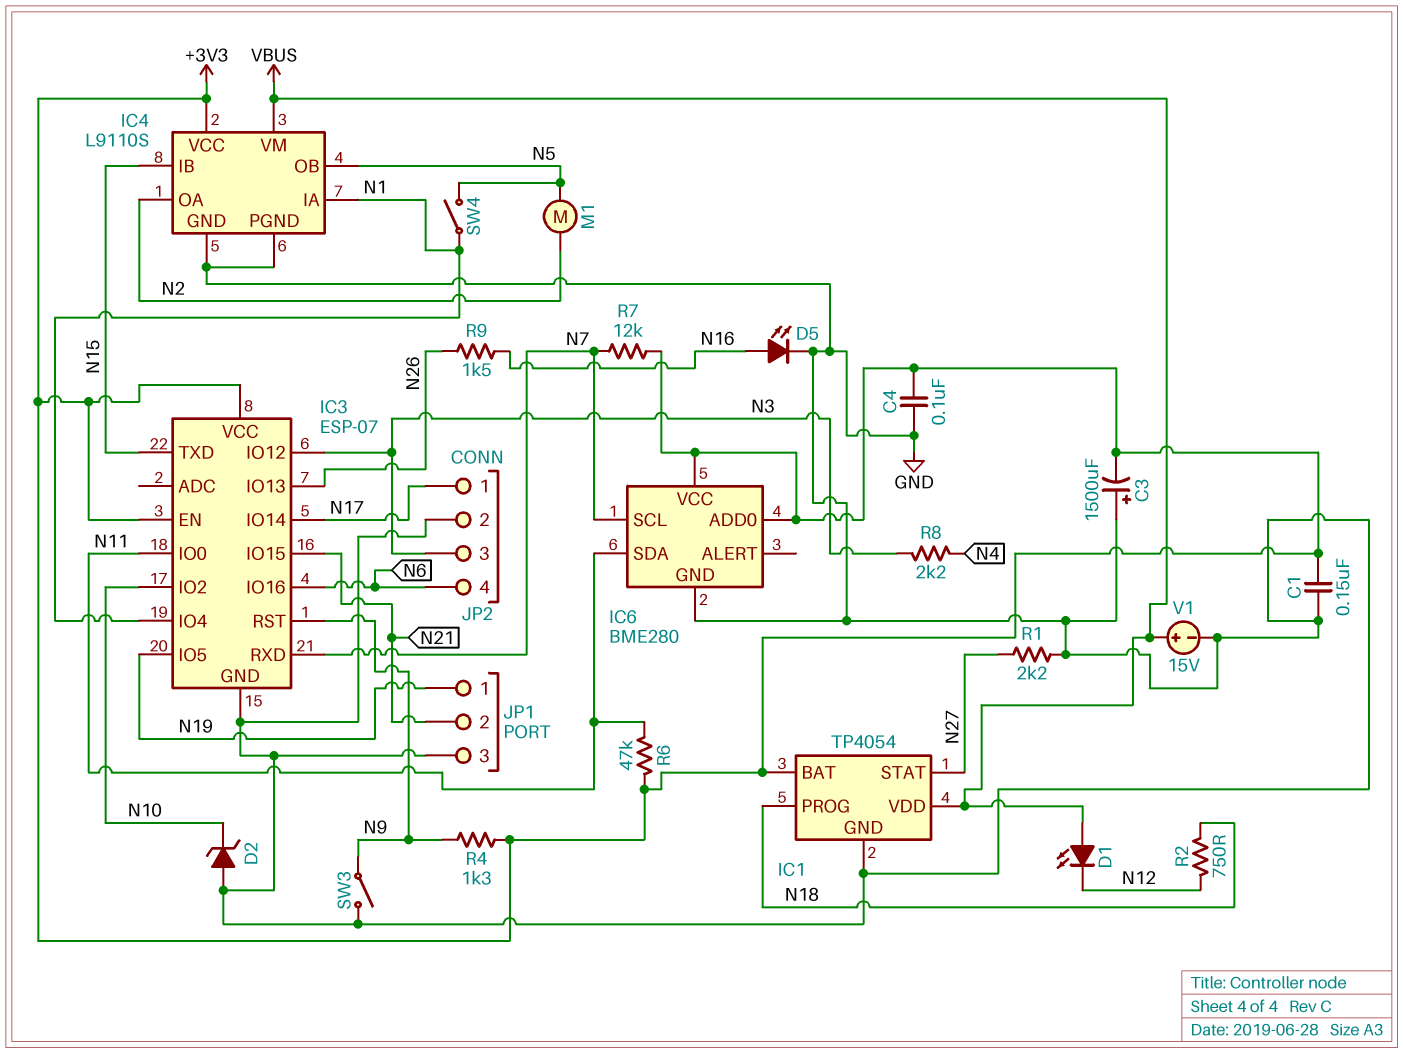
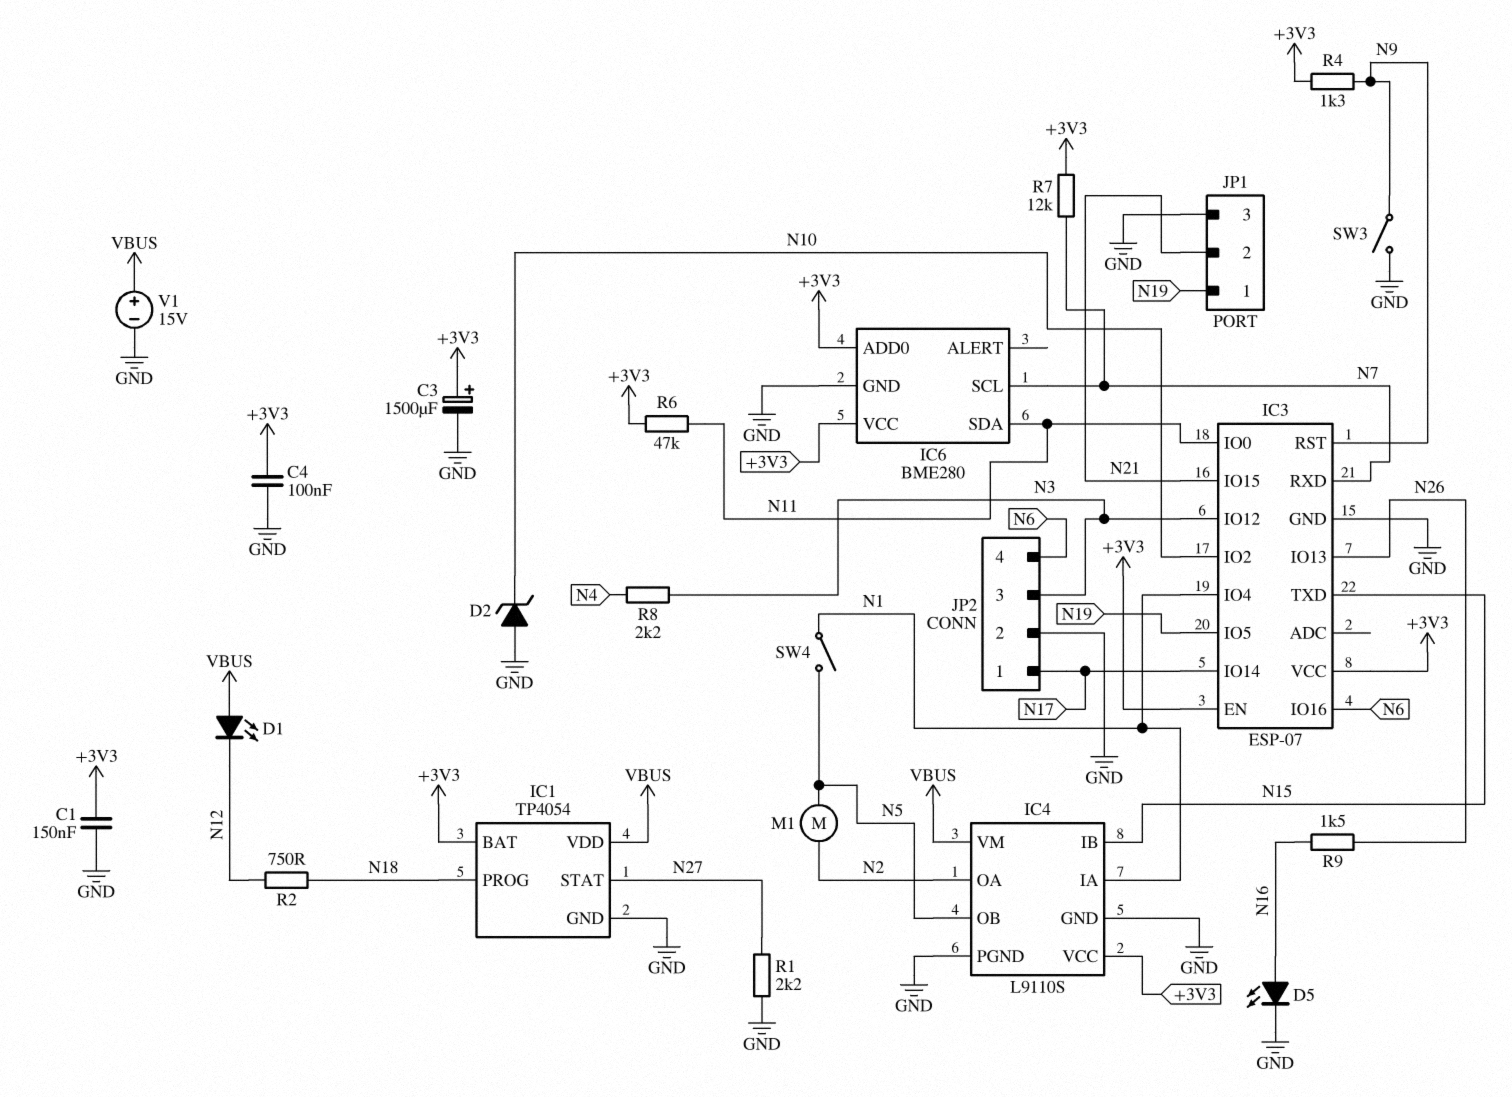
C3: 1500uF (plus GND, minus +3V3) -> 1500uF (plus +3V3, minus GND)

